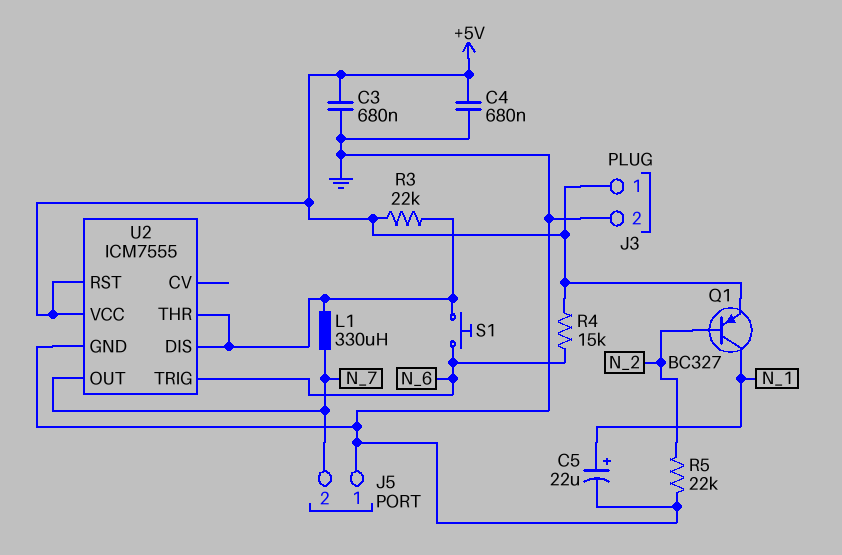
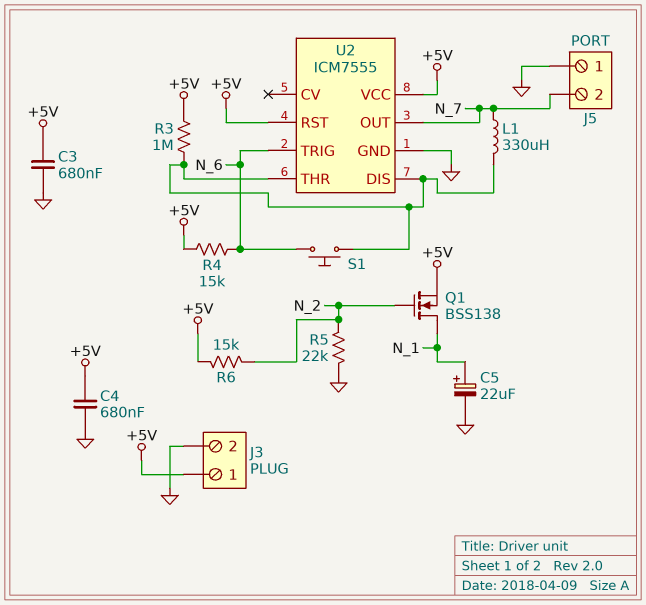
Q1: PNP BC327 (B N_2, C N_1, E +5V) -> NMOS BSS138 (G N_2, D N_1, S +5V)
R3: 22k (+5V, U2/DIS) -> 1M (+5V, U2/DIS)
R6: none -> 15k (+5V, N_2)

